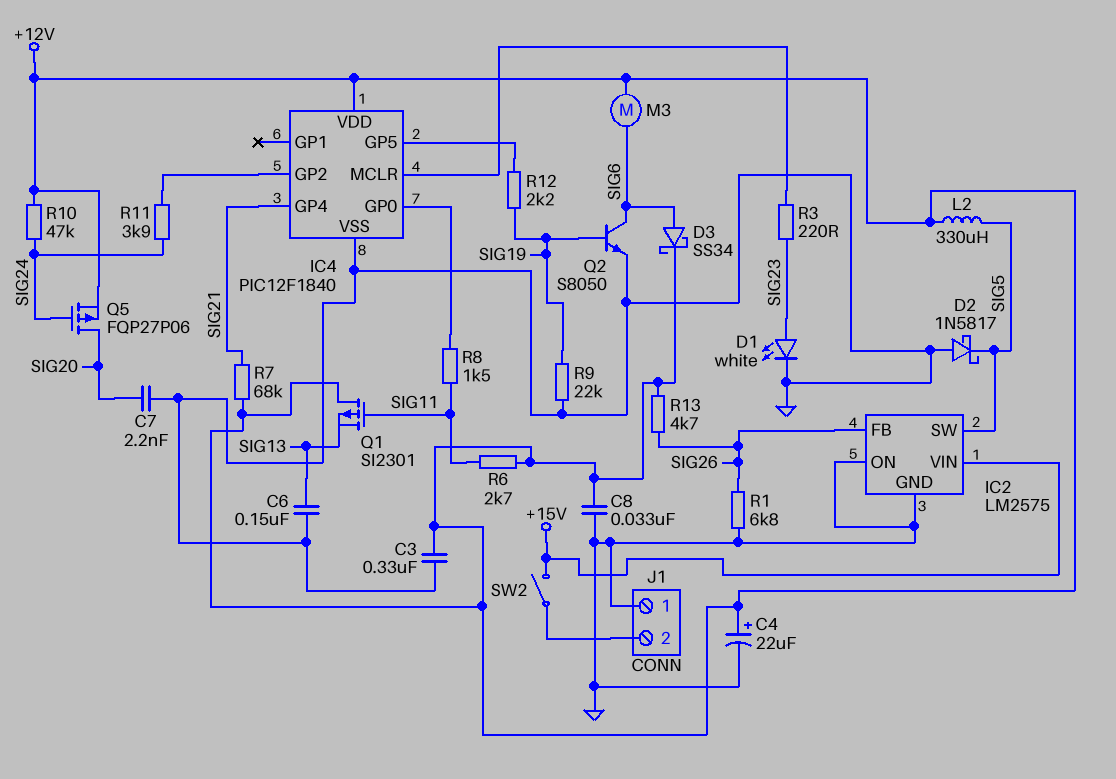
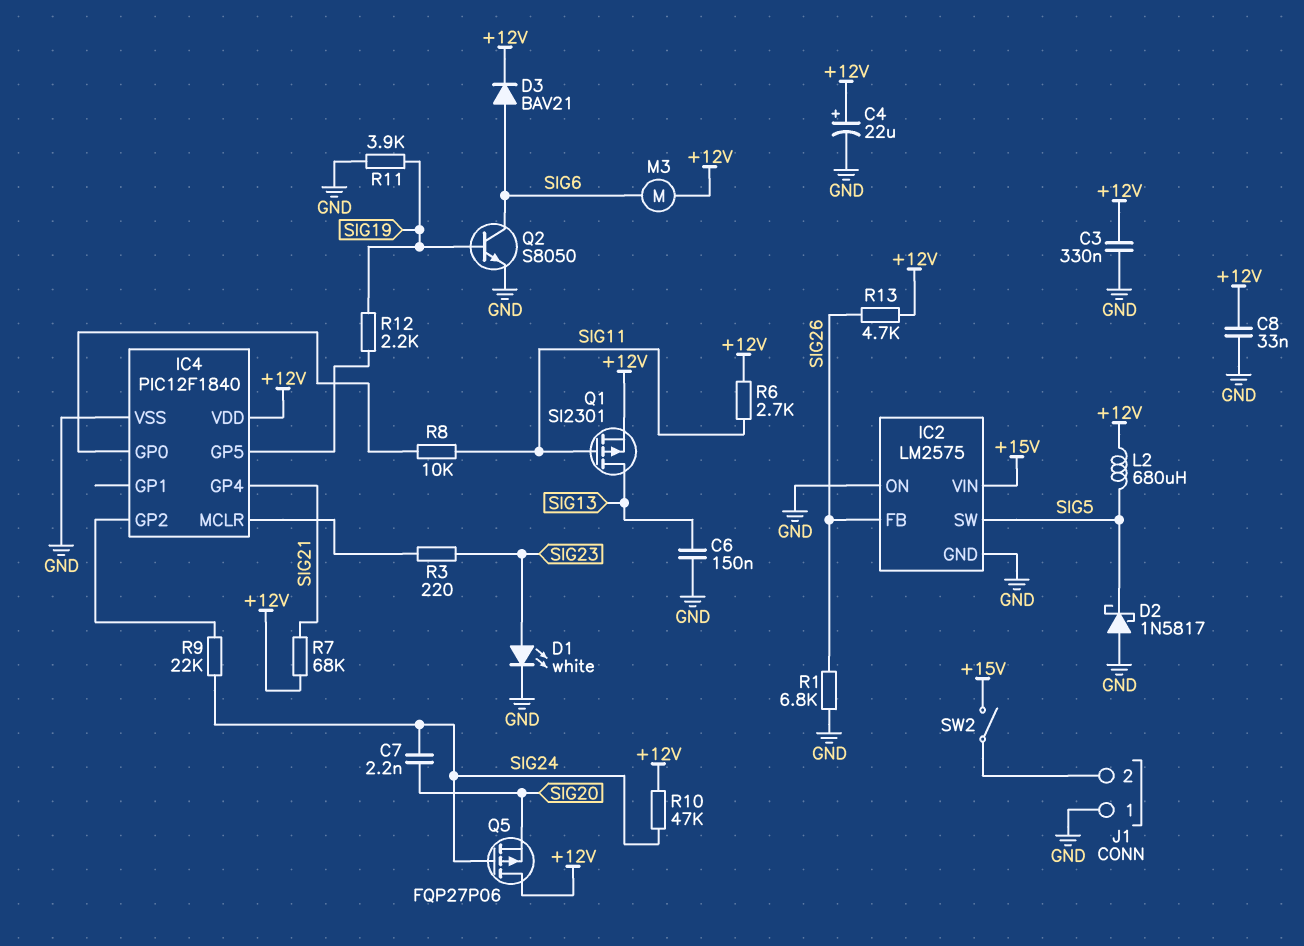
C7: 2.2nF (GND, SIG20) -> 2.2nF (SIG20, SIG24)
D3: schottky SS34 (A SIG6, K +12V) -> diode BAV21 (A SIG6, K +12V)
L2: 330uH (+12V, SIG5) -> 680uH (+12V, SIG5)
Q1: PMOS SI2301 (G SIG11, D +12V, S SIG13) -> PMOS SI2301 (G SIG11, D SIG13, S +12V)
Q5: PMOS FQP27P06 (G SIG24, D SIG20, S +12V) -> PMOS FQP27P06 (G SIG24, D +12V, S SIG20)
R8: 1.5k (IC4/GP0, SIG11) -> 10k (IC4/GP0, SIG11)
R9: 22k (GND, SIG19) -> 22k (IC4/GP2, SIG24)
R11: 3.9k (IC4/GP2, SIG24) -> 3.9k (GND, SIG19)

